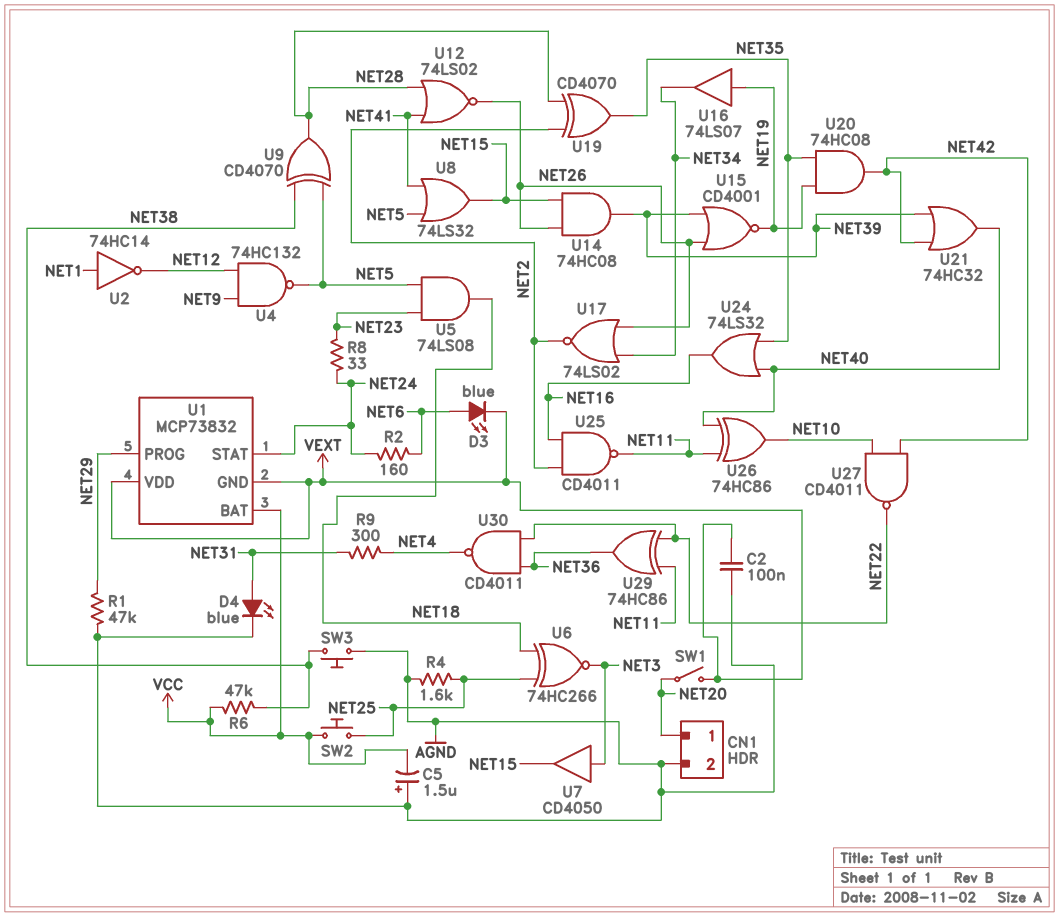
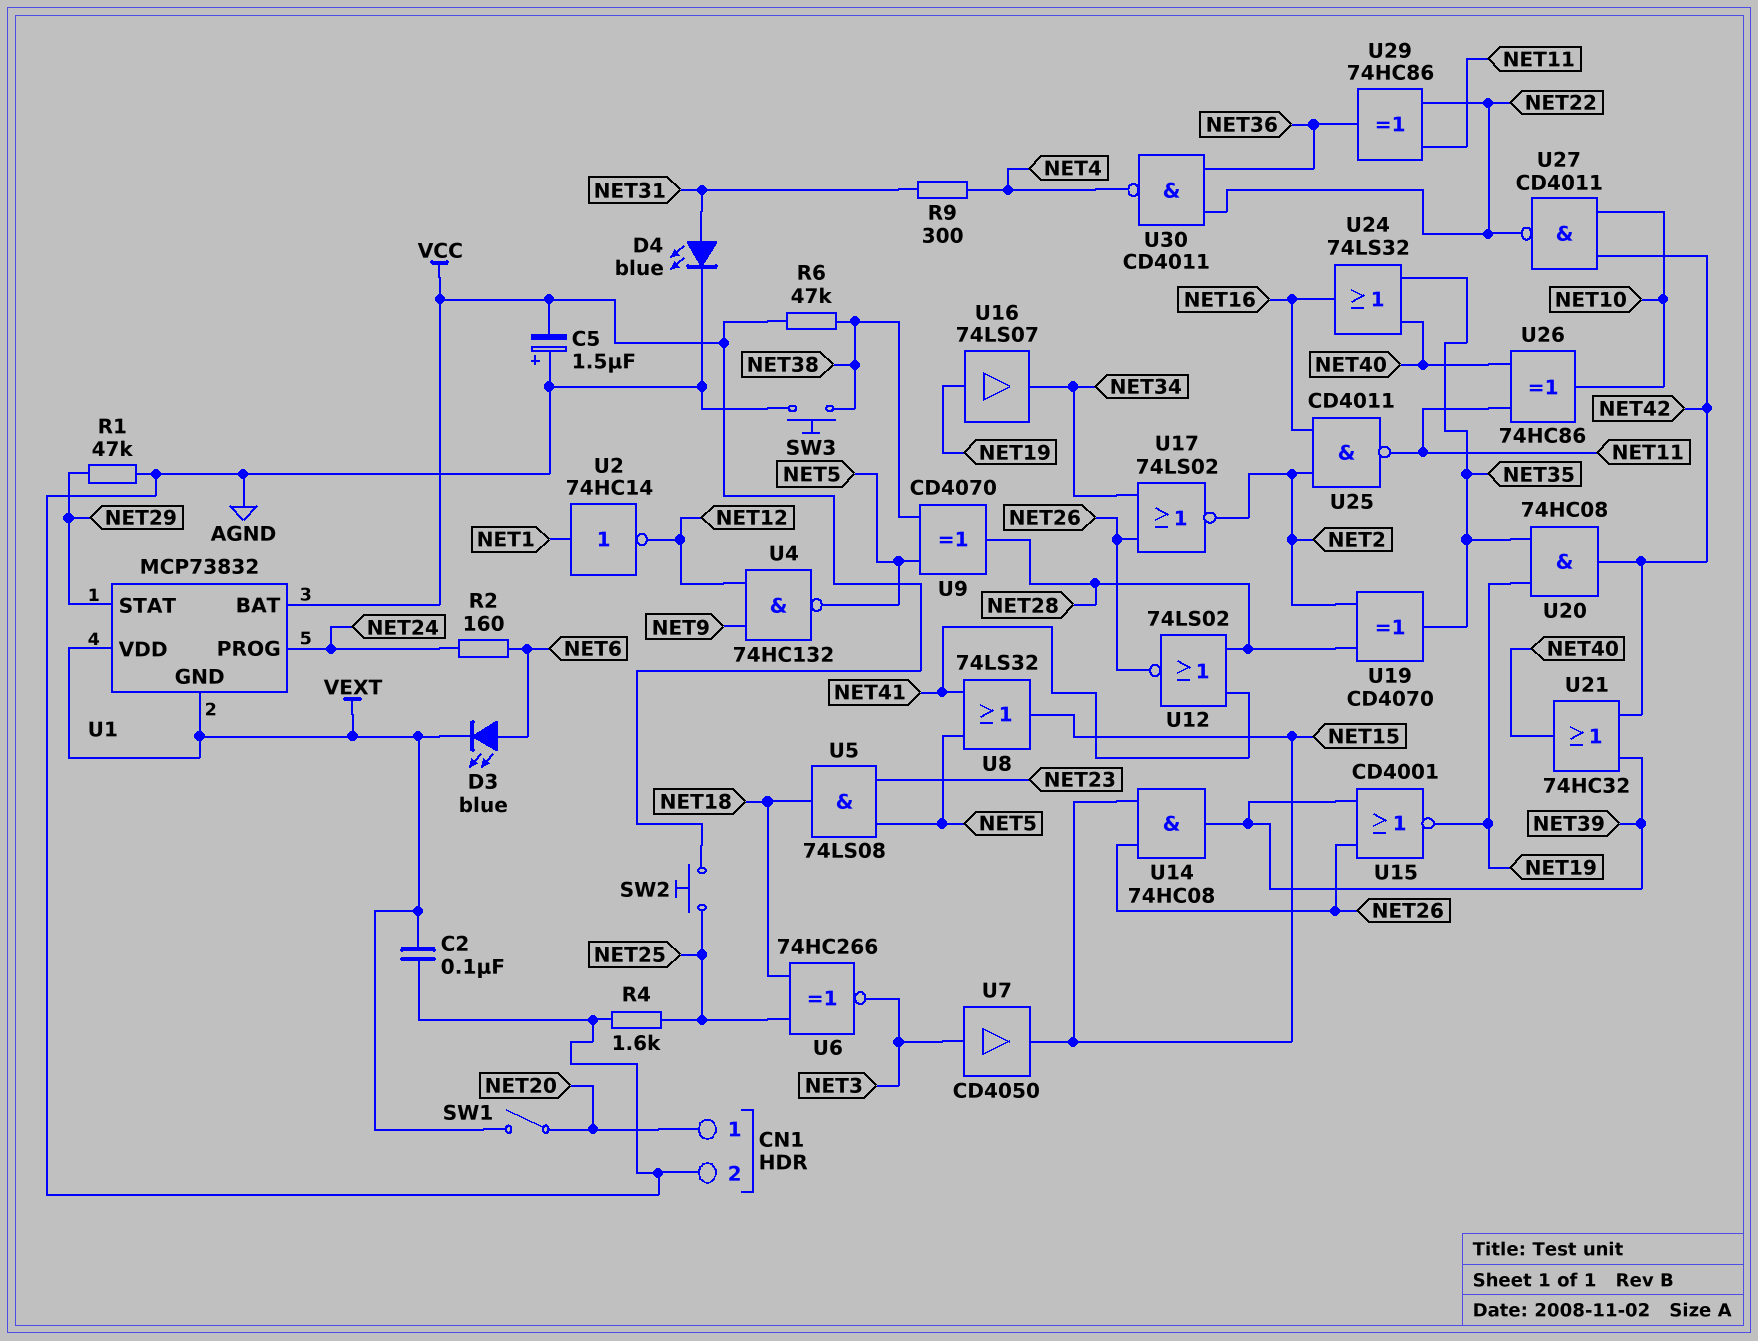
R8: 33 (NET23, NET24) -> none
U1 pin PROG: NET29 -> NET24
U1 pin STAT: NET24 -> NET29

